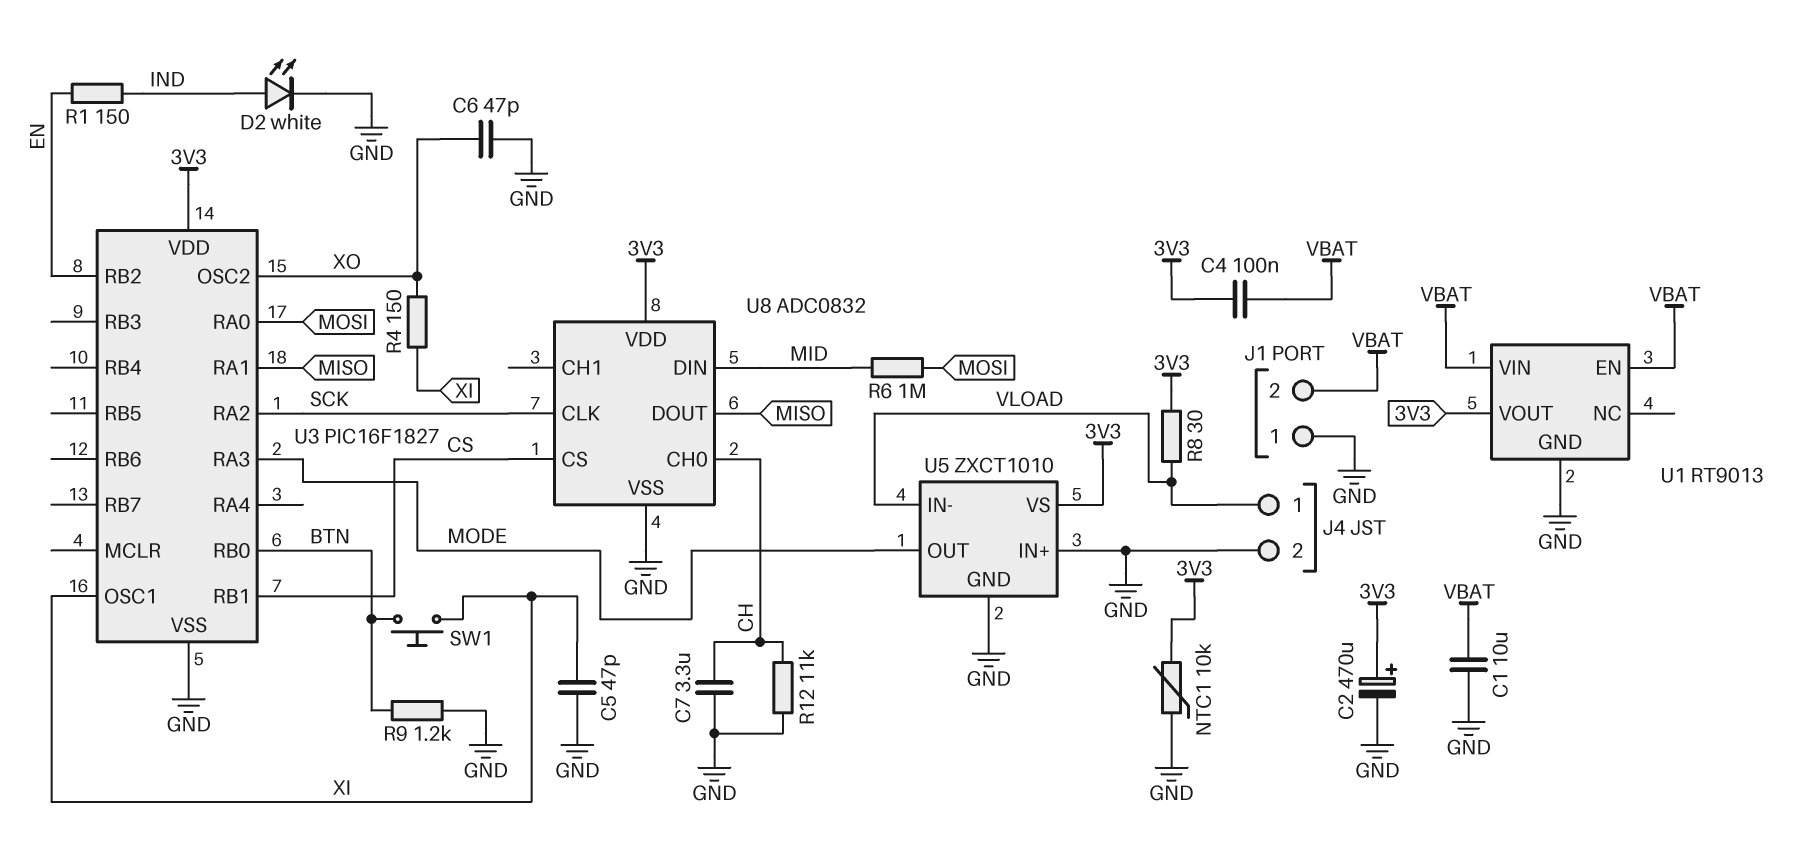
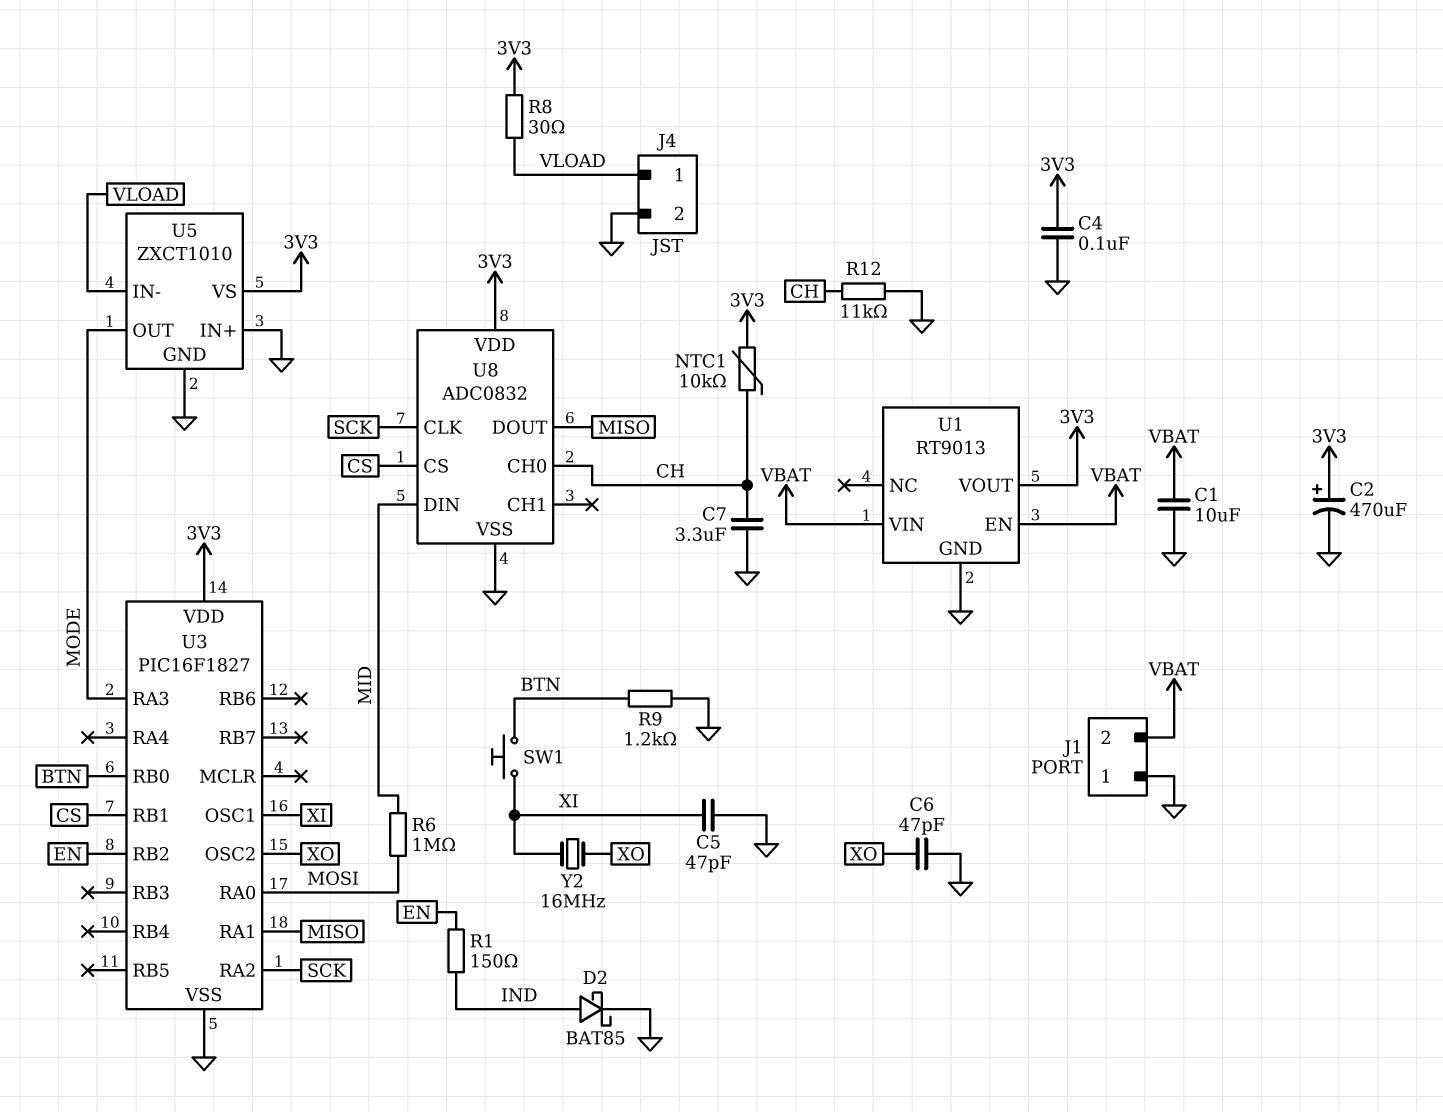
C4: 100nF (3V3, VBAT) -> 100nF (3V3, GND)
D2: LED white (A IND, K GND) -> schottky BAT85 (A IND, K GND)
NTC1: 10k (3V3, GND) -> 10k (3V3, CH)
R4: 150 (XI, XO) -> none
Y2: none -> 16MHz (XI, XO)

